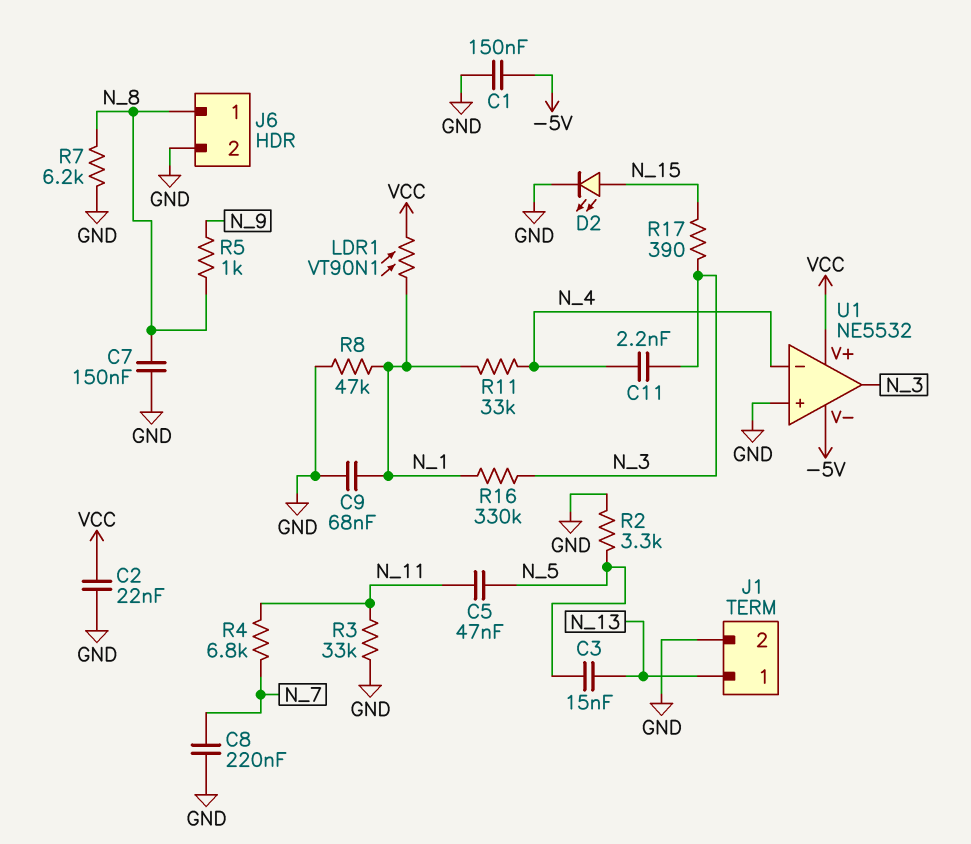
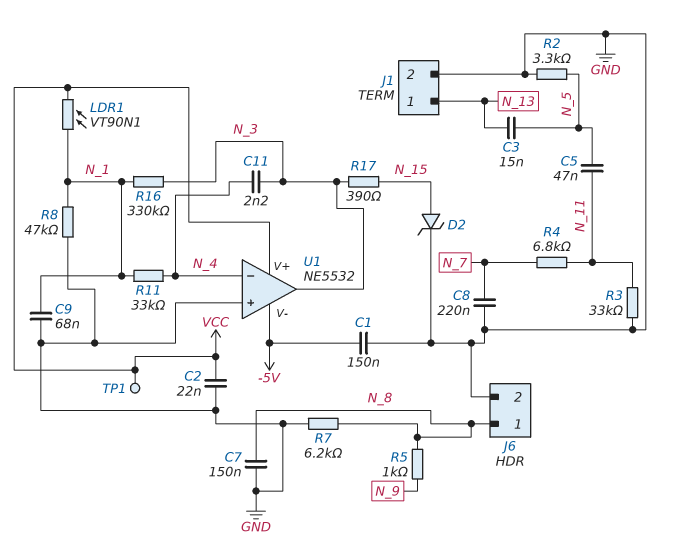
D2: LED (A N_15, K GND) -> zener (A N_15, K GND)
TP1: none -> test point (VCC)

